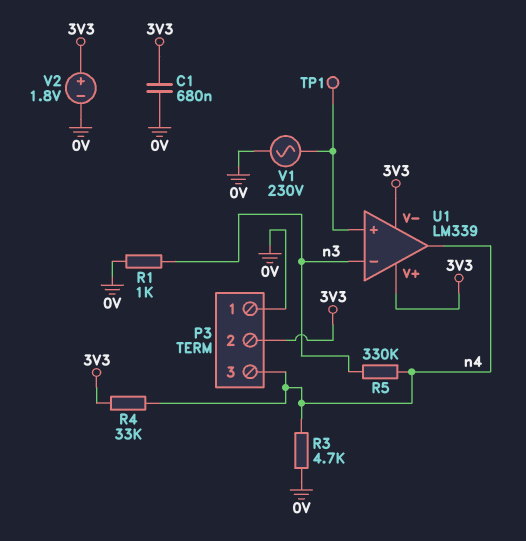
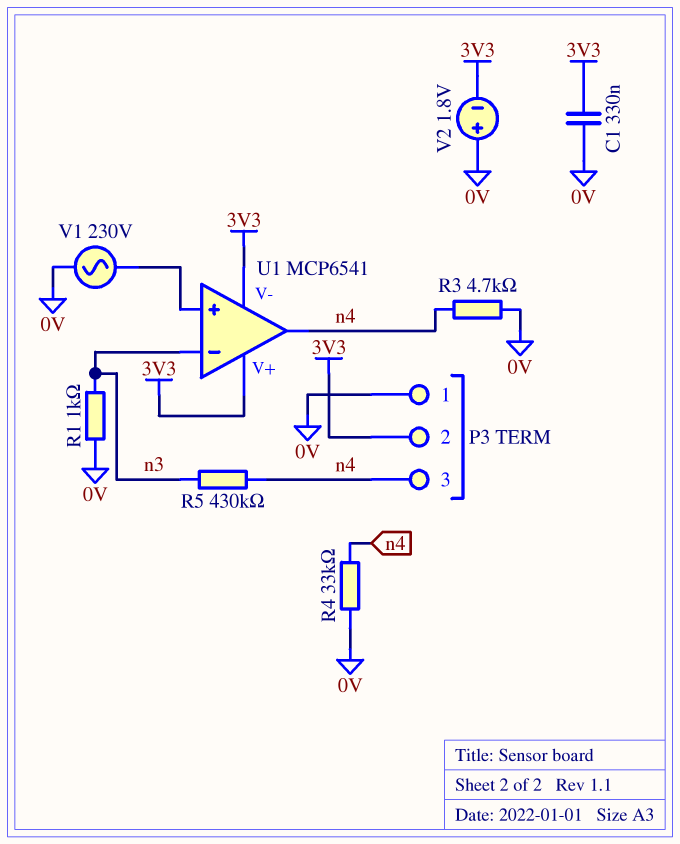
C1: 680nF (0V, 3V3) -> 330nF (0V, 3V3)
R4: 33k (3V3, n4) -> 33k (0V, n4)
R5: 330k (n3, n4) -> 430k (n3, n4)
TP1: test point (U1/in+) -> none
U1: LM339 -> MCP6541
V2: 1.8V (plus 3V3, minus 0V) -> 1.8V (plus 0V, minus 3V3)

